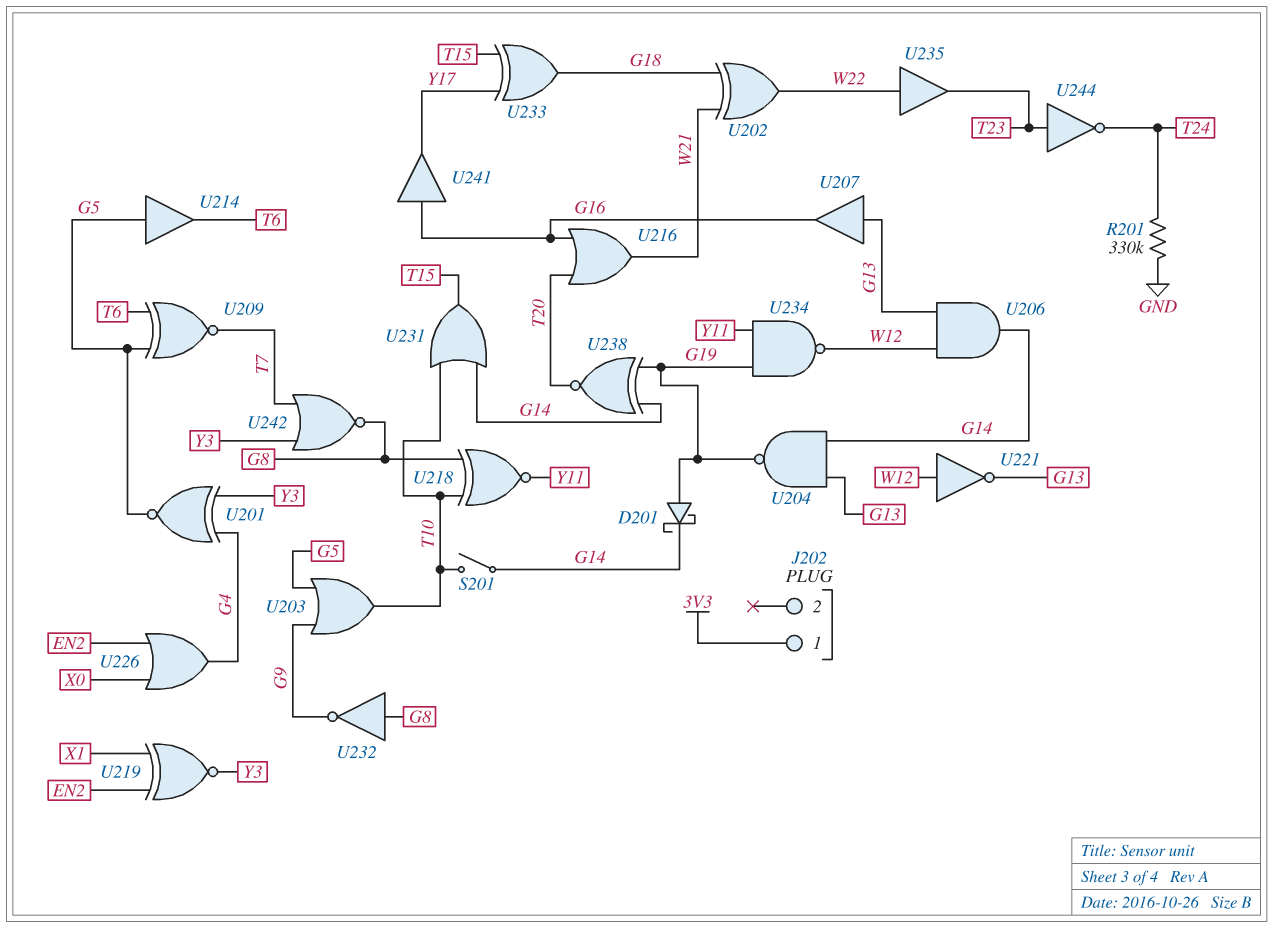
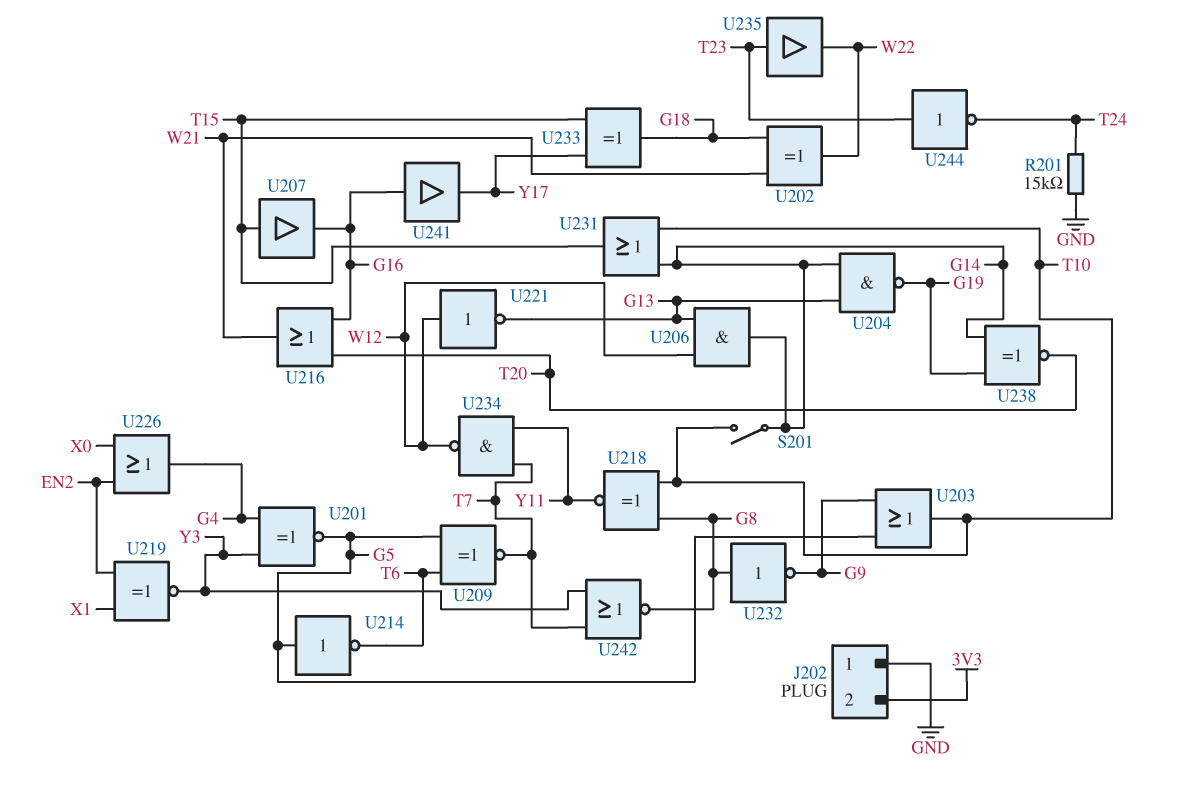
D201: schottky (A G19, K G14) -> none
J202 pin 1: 3V3 -> GND
J202 pin 2: none -> 3V3
R201: 330k (GND, T24) -> 15k (GND, T24)
U207: buffer (in G13, out G16) -> buffer (in T15, out G16)
U214: buffer (in G5, out T6) -> NOT (in G5, out T6)
U234: NAND (in G19, in Y11, out W12) -> NAND (in T7, in Y11, out W12)
U235: buffer (in W22, out T23) -> buffer (in T23, out W22)

